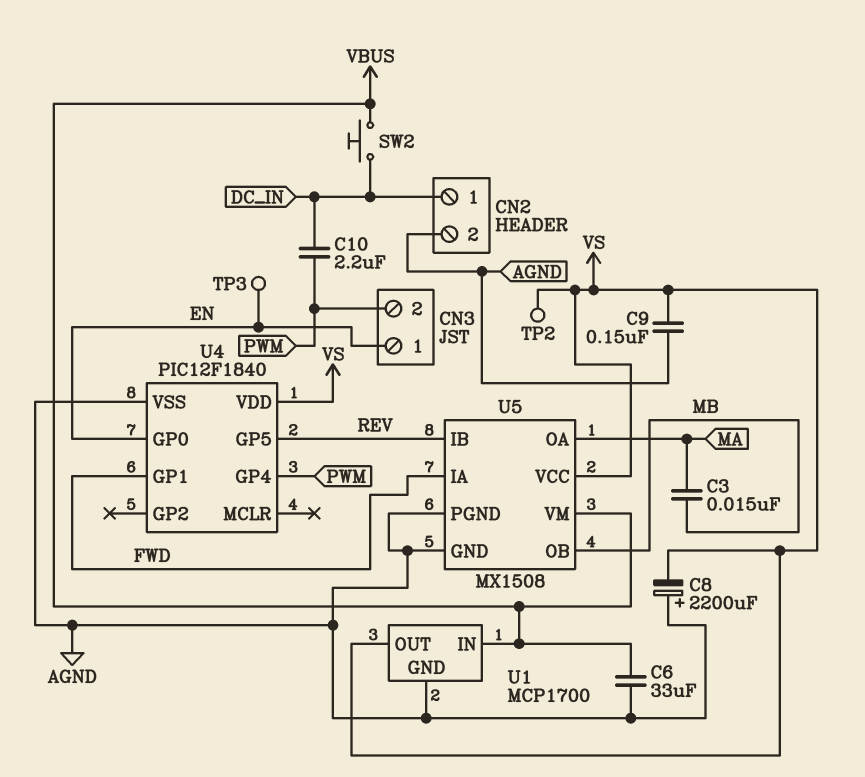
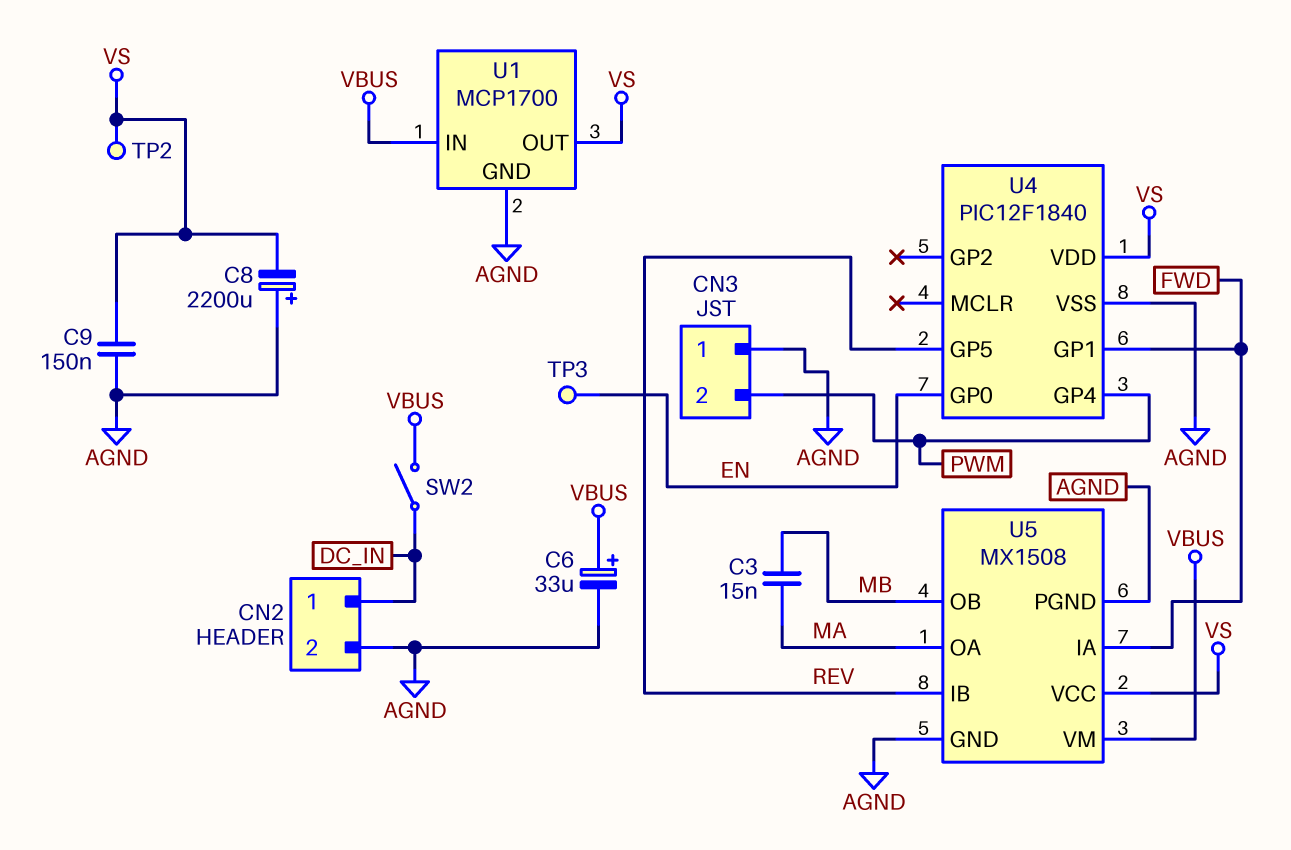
C6: 33uF (AGND, VBUS) -> 33uF (plus VBUS, minus AGND)
C10: 2.2uF (DC_IN, PWM) -> none
CN3 pin 1: EN -> AGND
SW2: button (DC_IN, VBUS) -> switch (DC_IN, VBUS)

